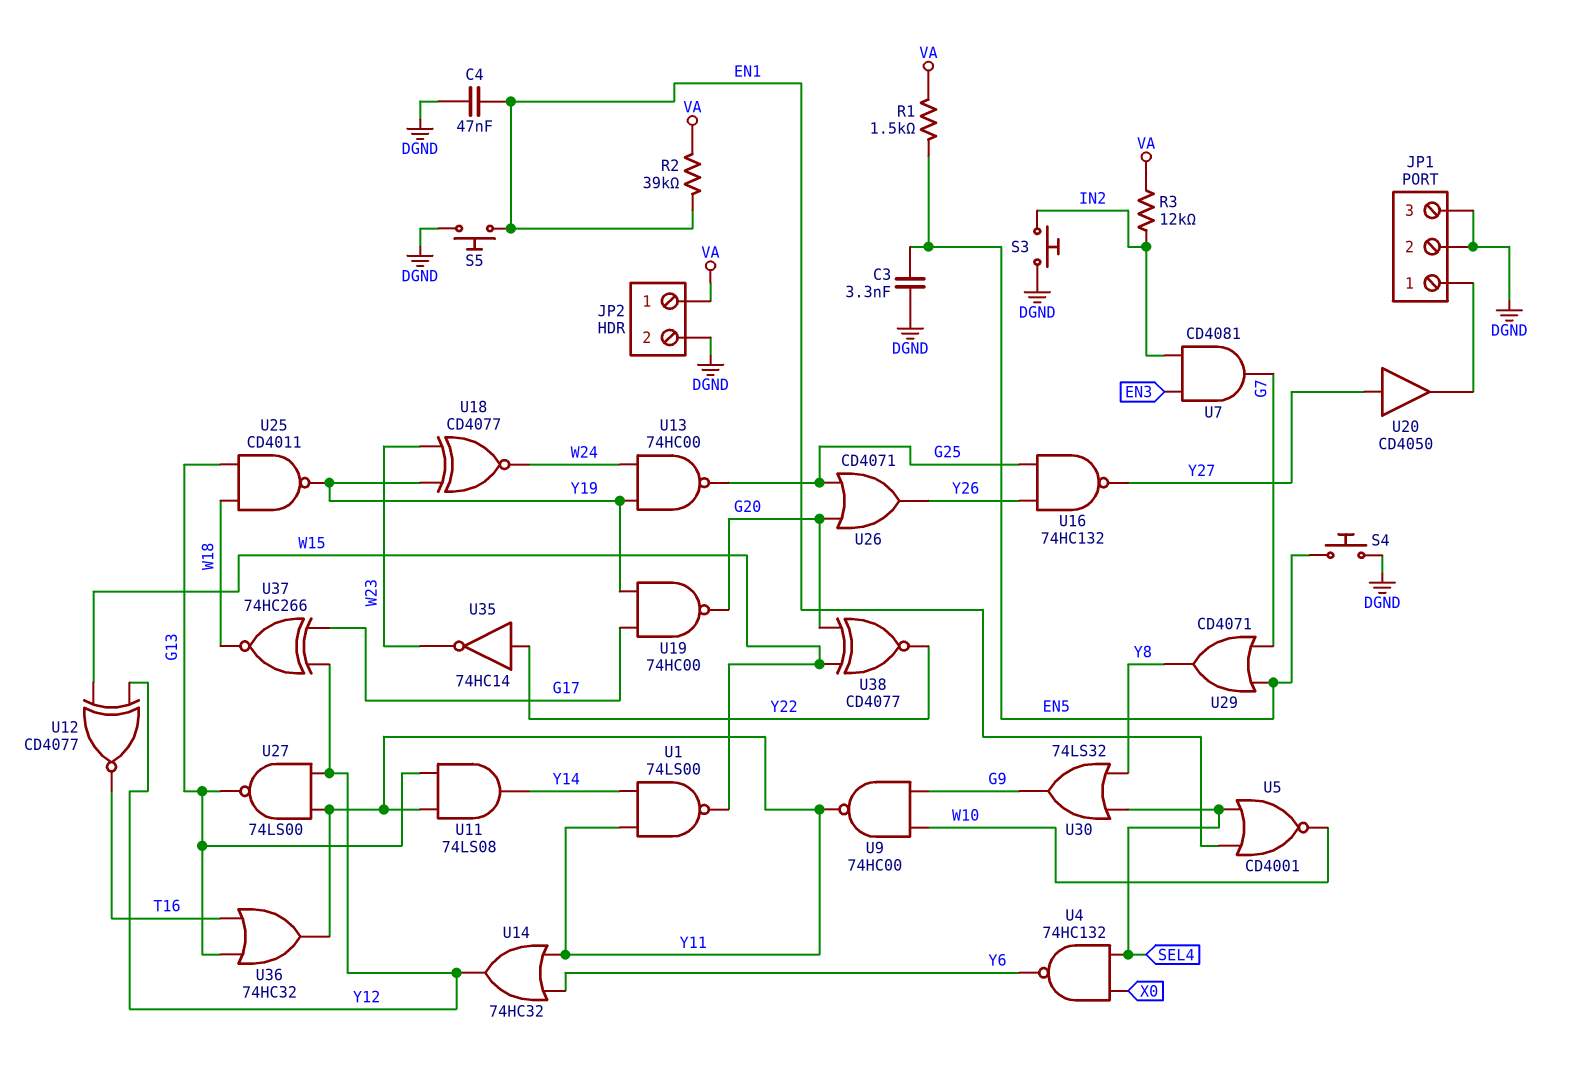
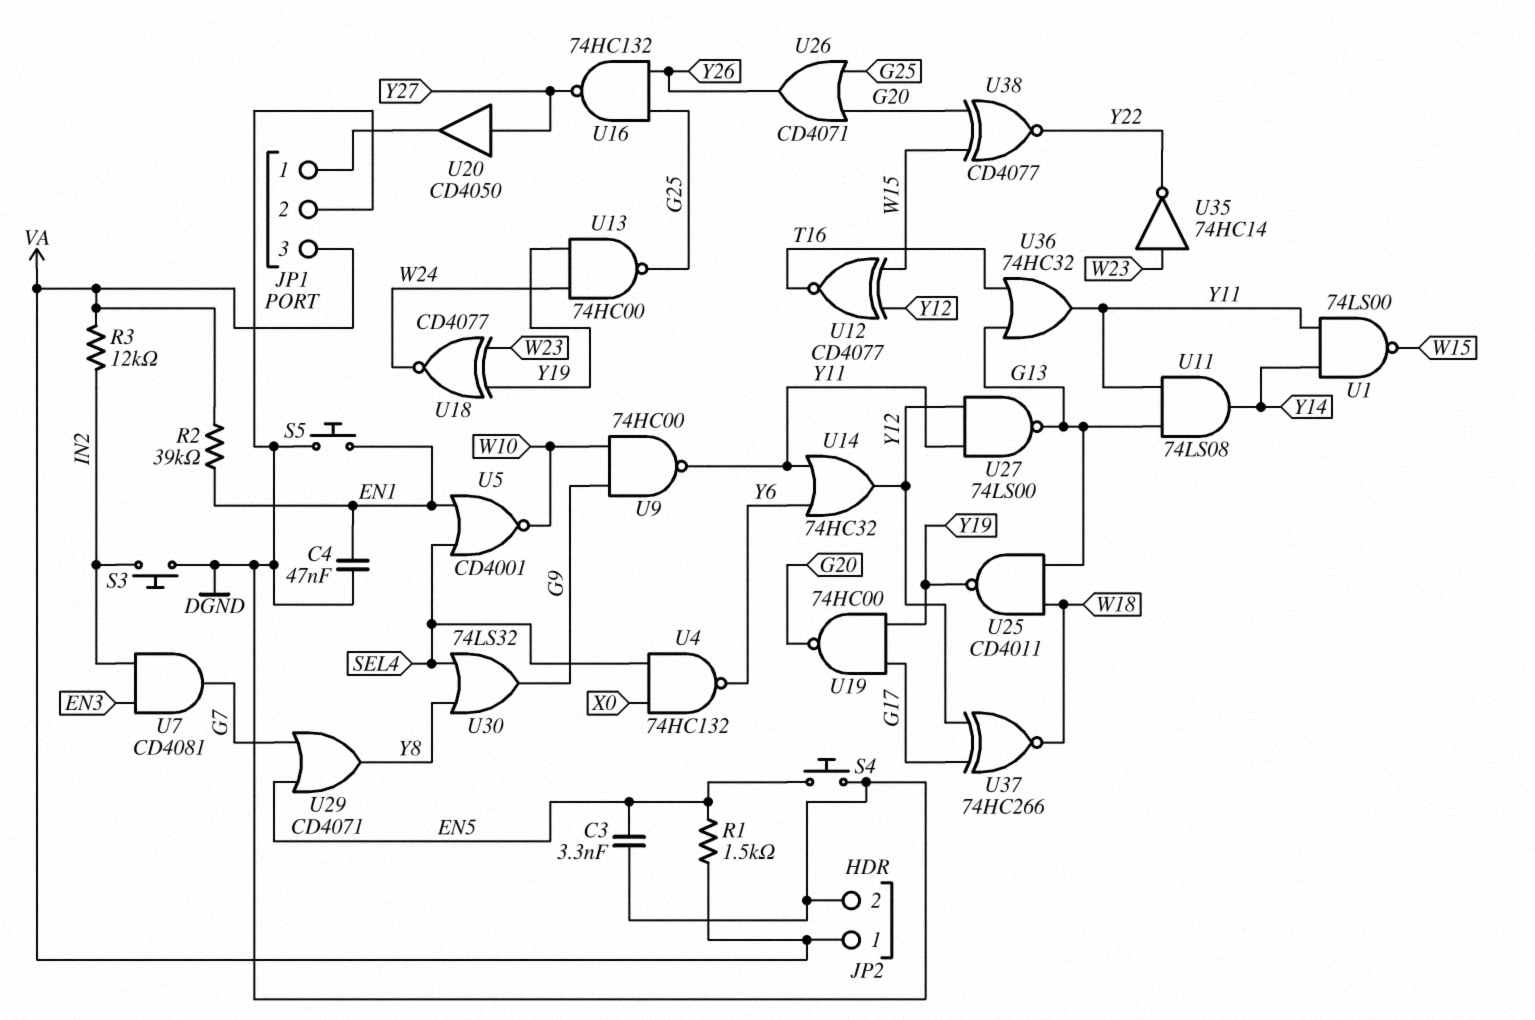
JP1 pin 3: DGND -> VA
U35: NOT 74HC14 (in Y22, out W23) -> NOT 74HC14 (in W23, out Y22)

